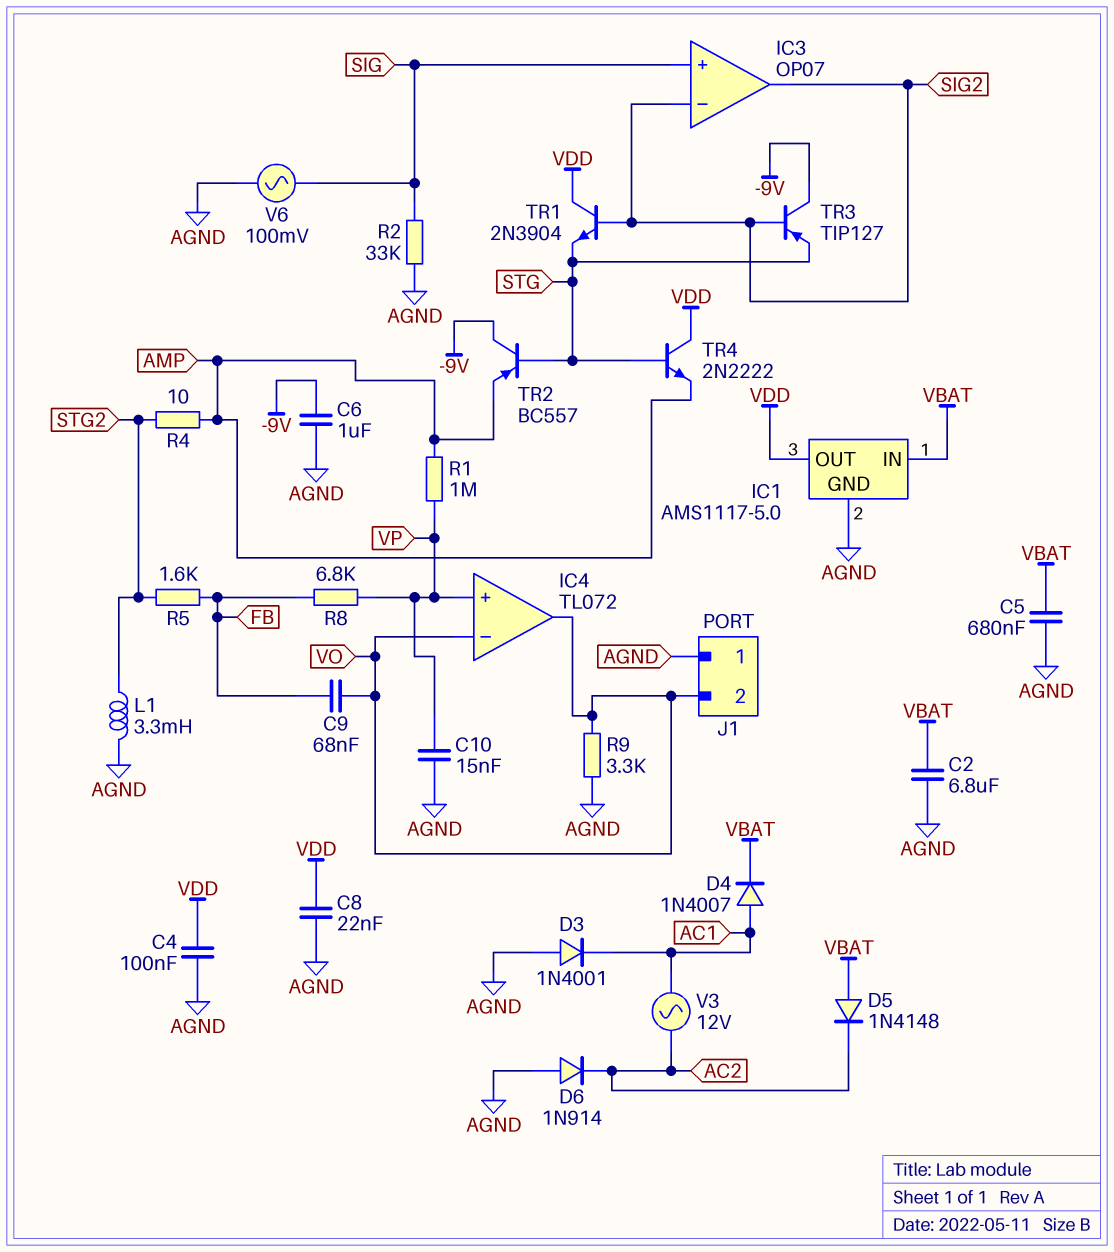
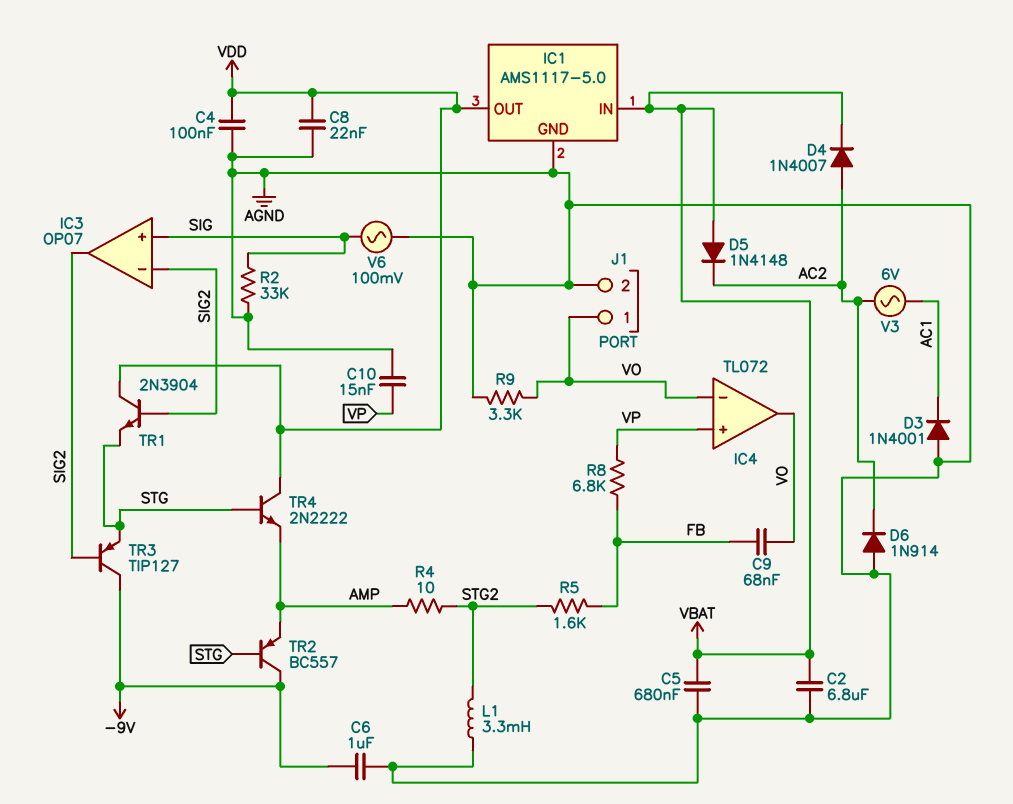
D4: diode 1N4007 (A AC1, K VBAT) -> diode 1N4007 (A AC2, K VBAT)
J1 pin 1: AGND -> VO
J1 pin 2: VO -> AGND
R1: 1M (AMP, VP) -> none
V3: AC 12V (AC1, AC2) -> AC 6V (AC1, AC2)

